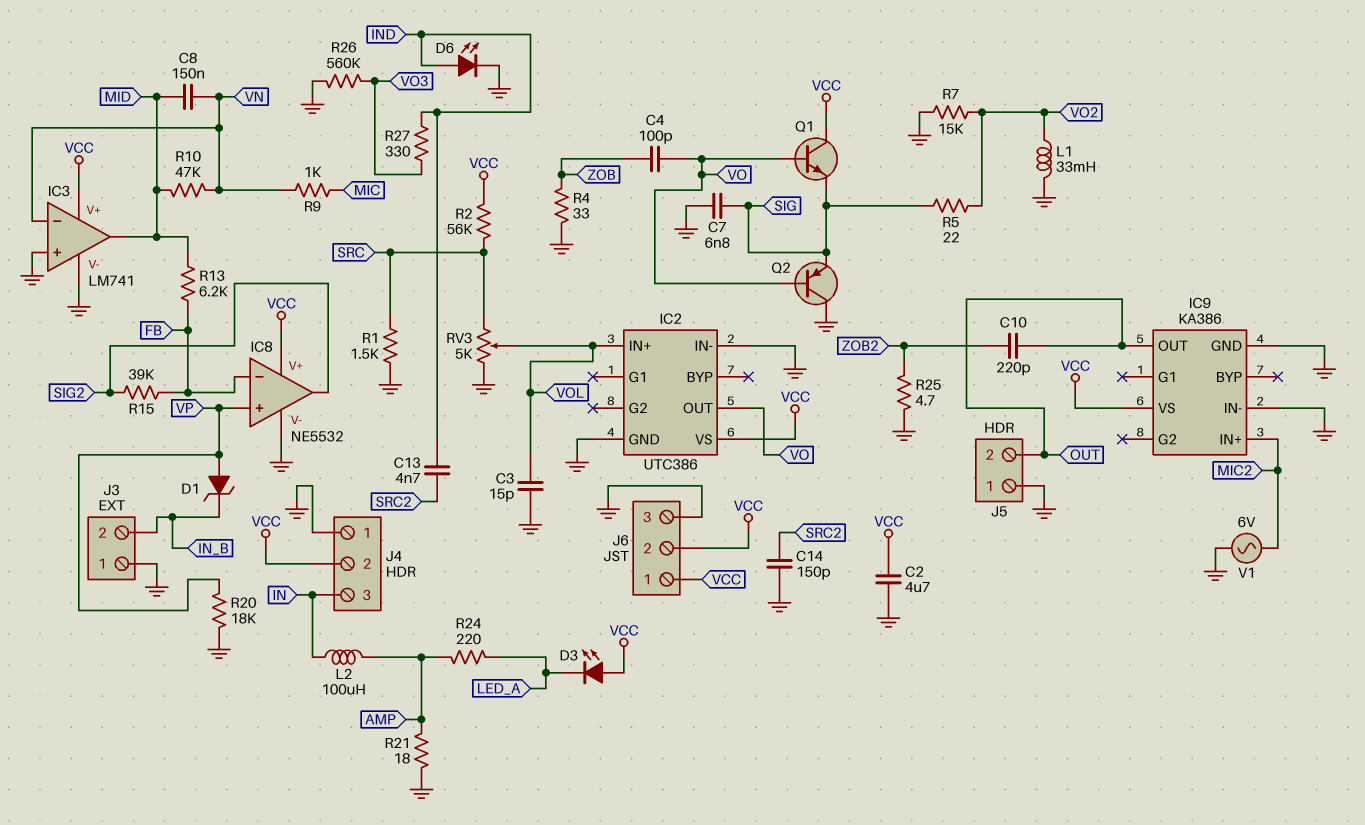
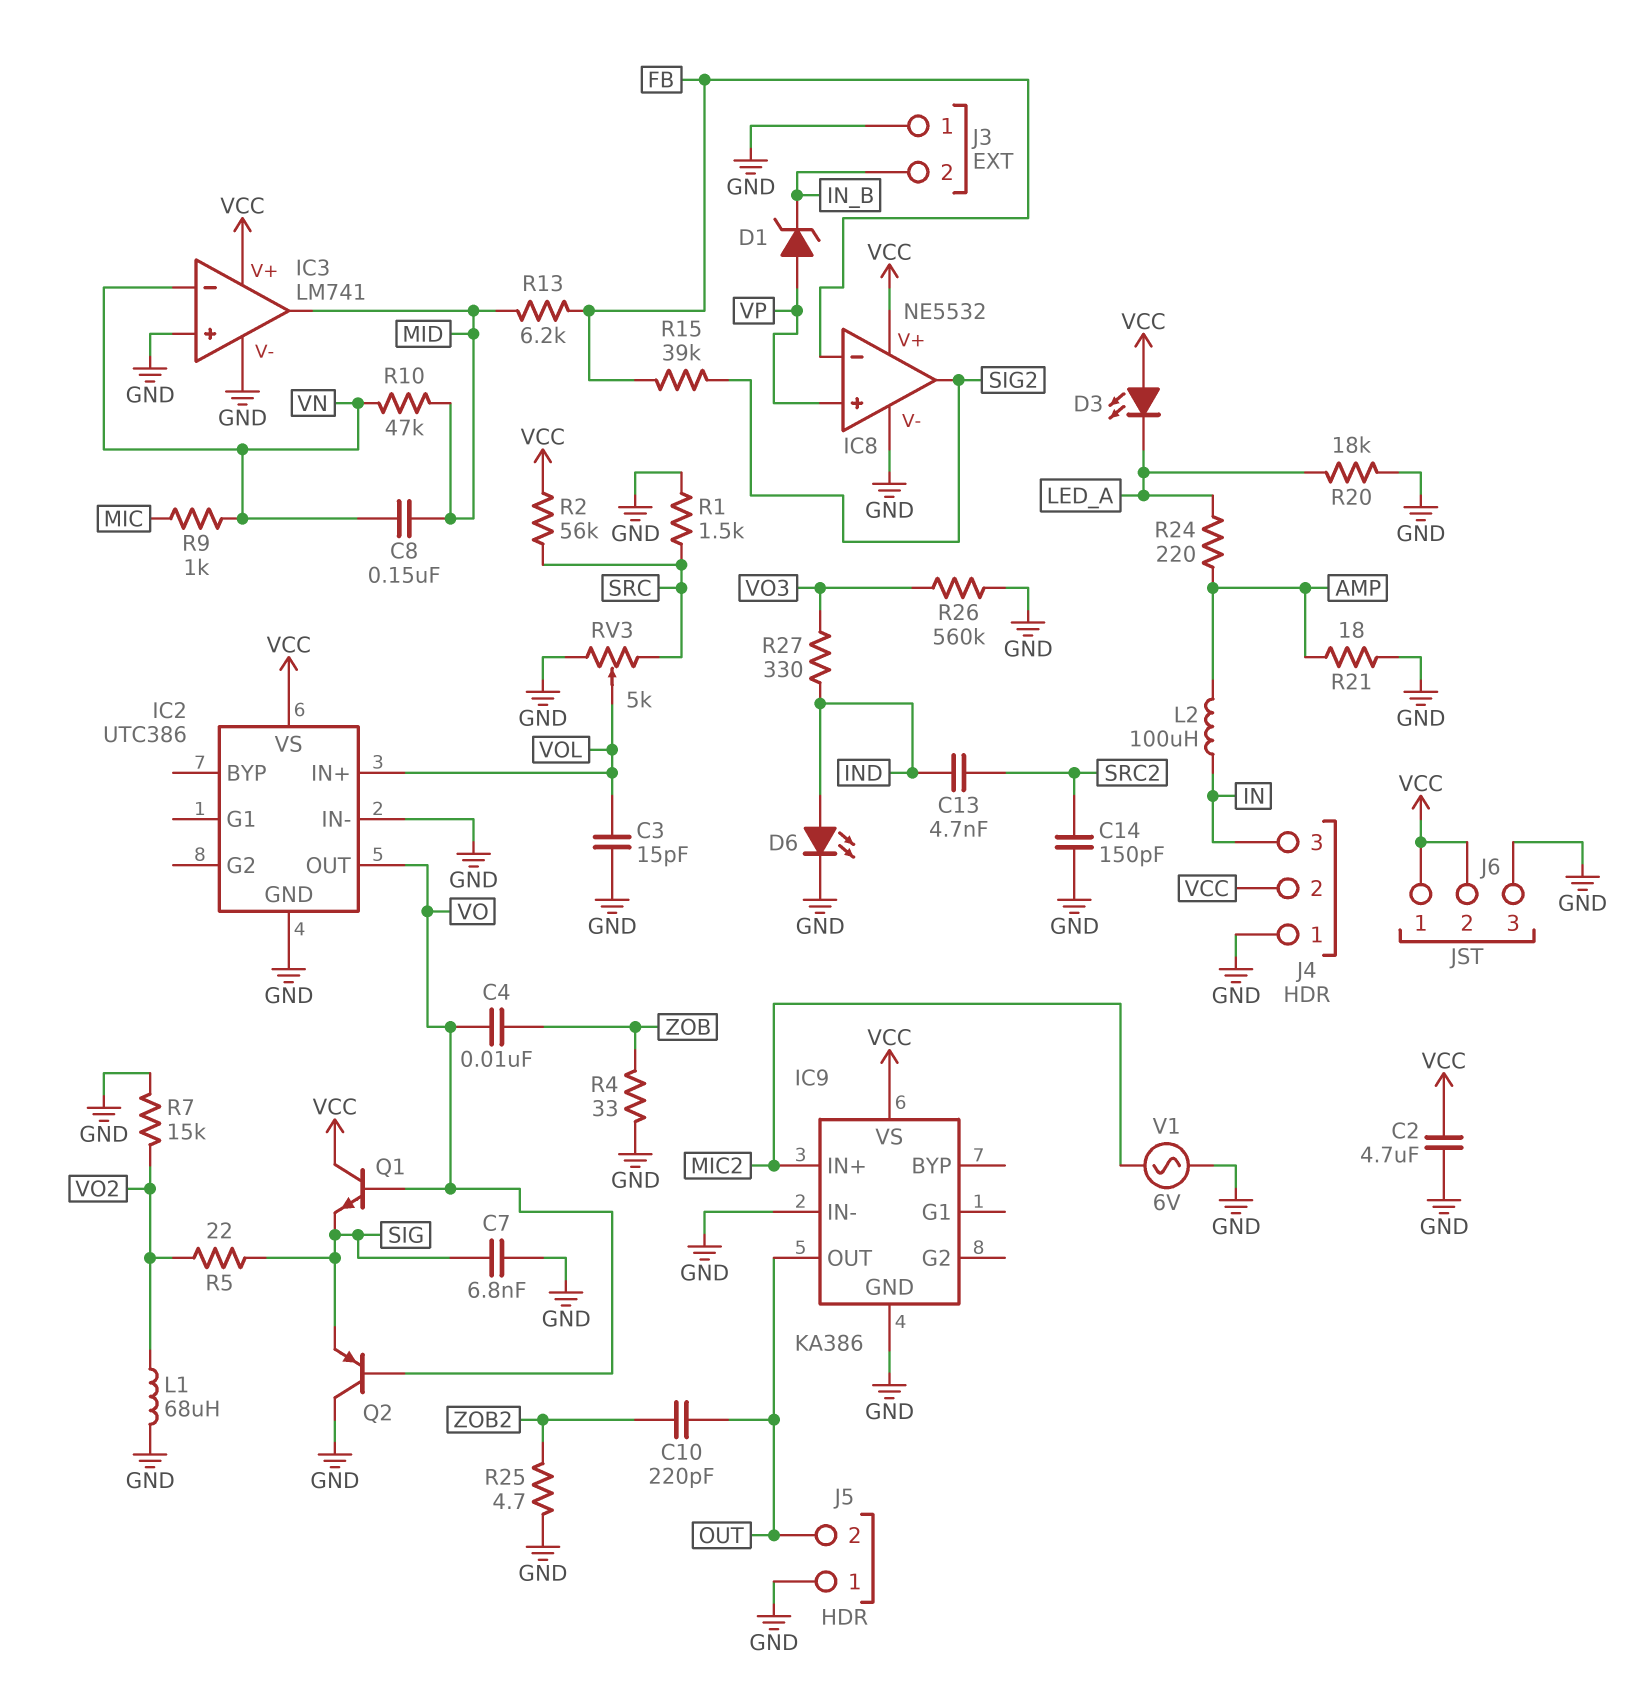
C4: 100pF (VO, ZOB) -> 10nF (VO, ZOB)
L1: 33mH (GND, VO2) -> 68uH (GND, VO2)
R20: 18k (GND, VP) -> 18k (GND, LED_A)

